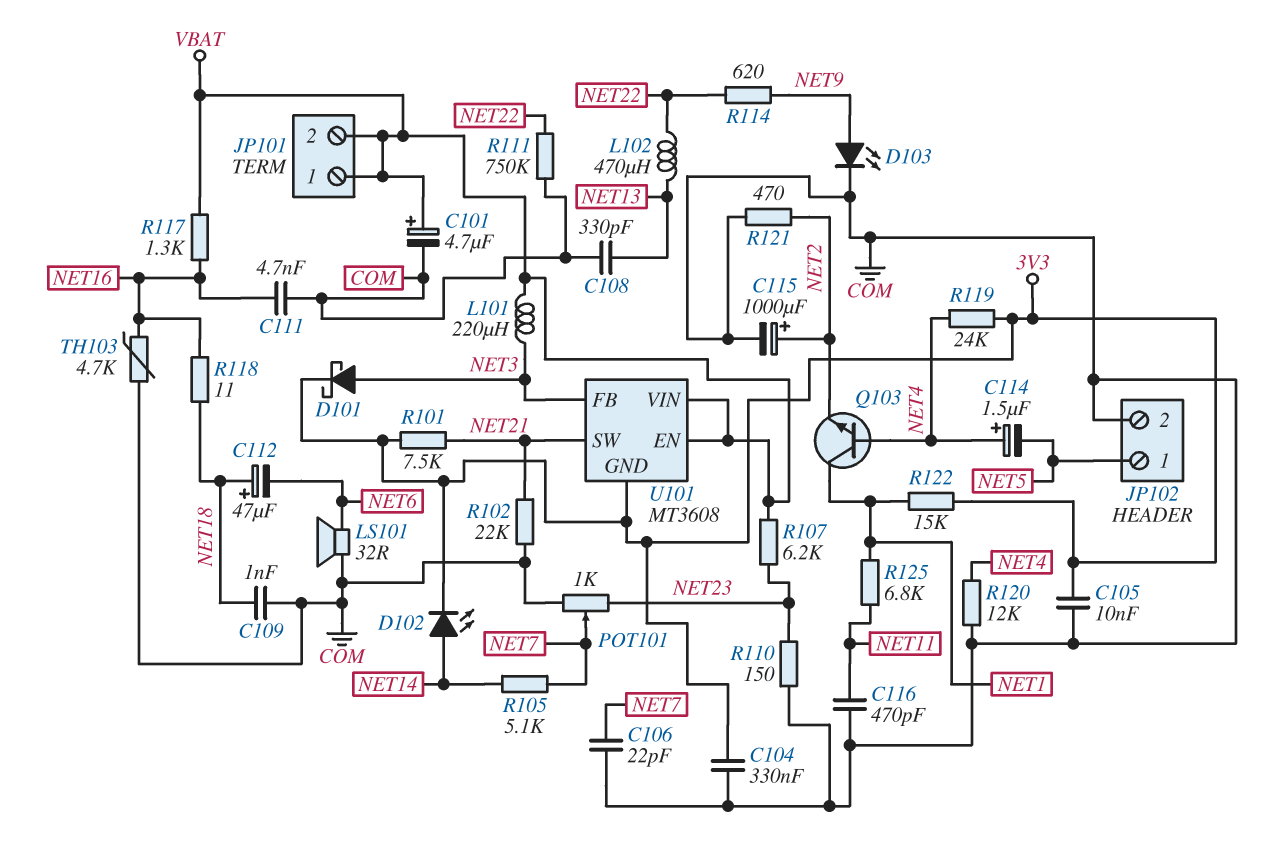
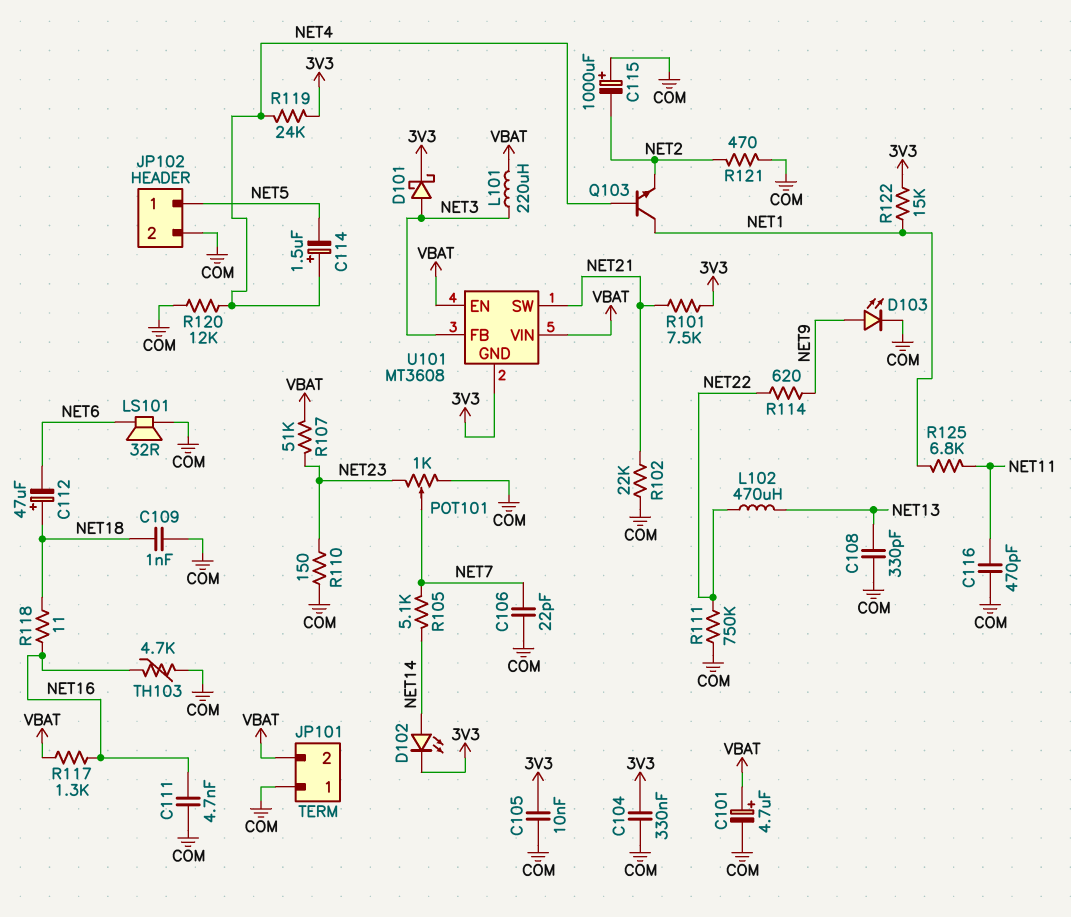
C115: 1000uF (plus NET2, minus COM) -> 1000uF (plus COM, minus NET2)
JP101 pin 1: VBAT -> COM
R107: 6.2k (NET23, VBAT) -> 51k (NET23, VBAT)

